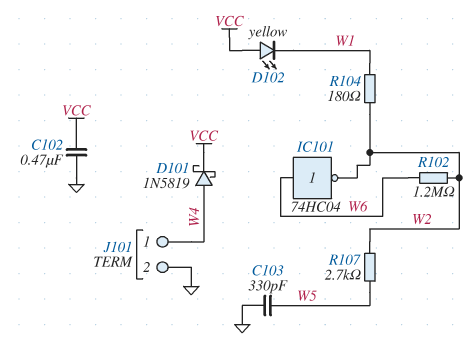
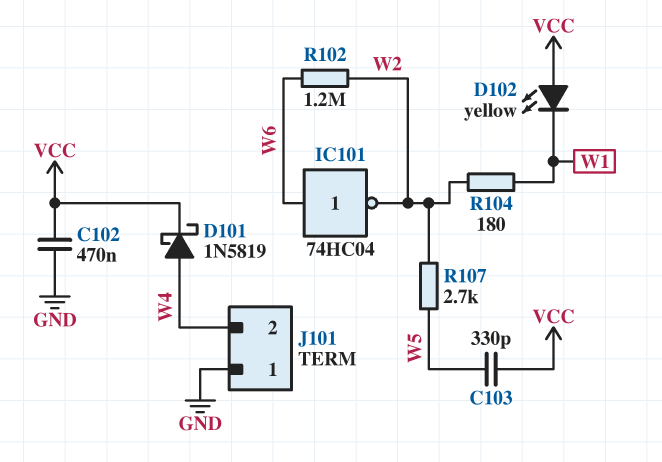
C103: 330pF (GND, W5) -> 330pF (VCC, W5)
J101 pin 1: W4 -> GND
J101 pin 2: GND -> W4

